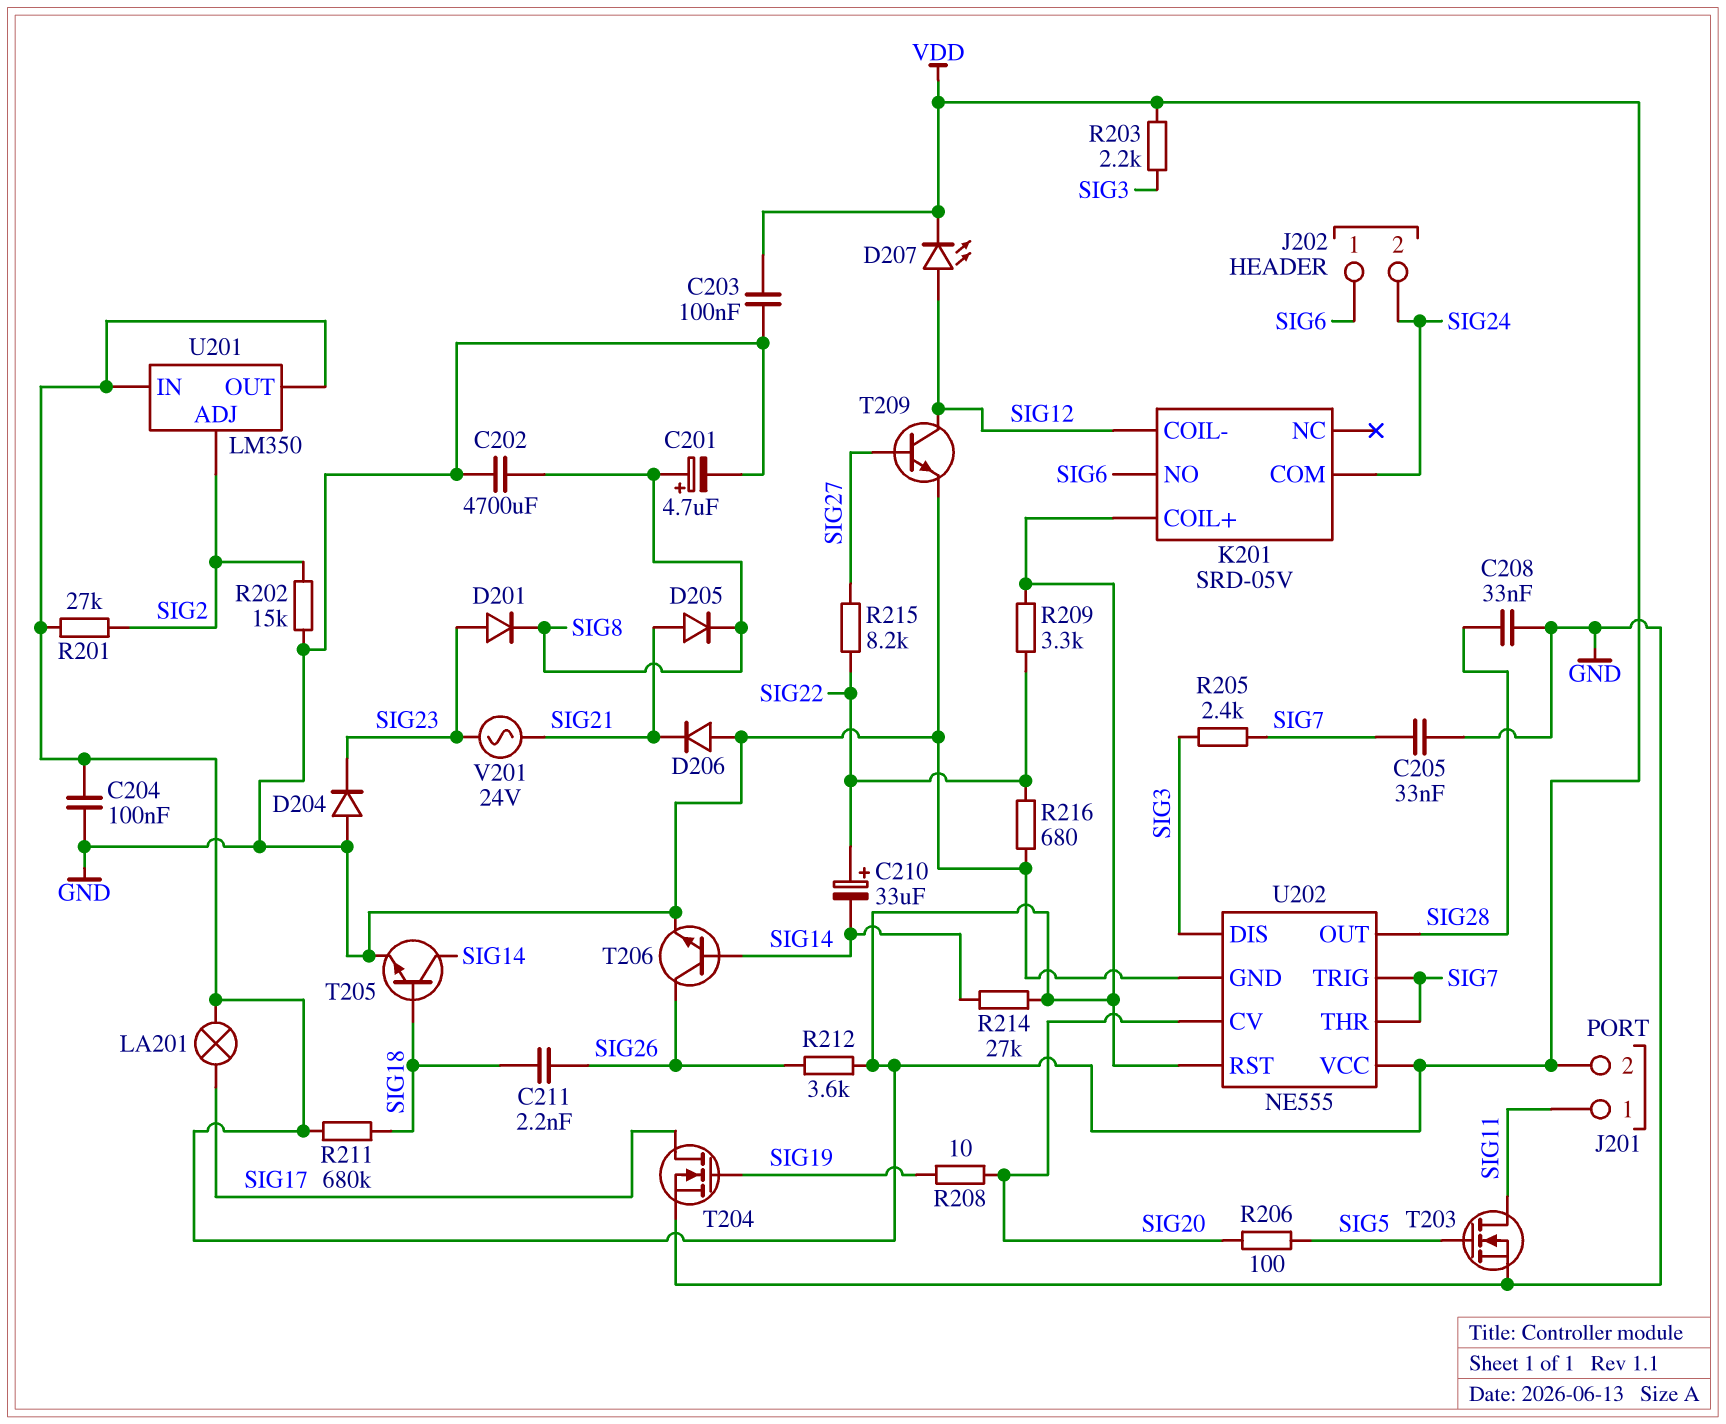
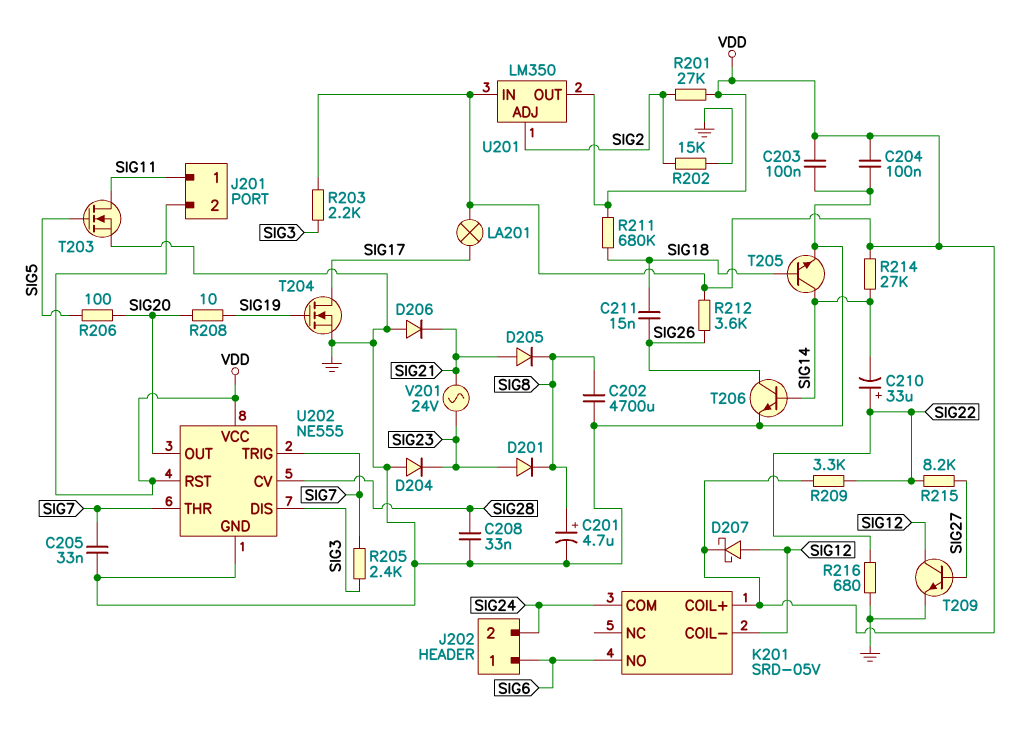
C211: 2.2nF (SIG18, SIG26) -> 15nF (SIG18, SIG26)
D207: LED (A SIG12, K VDD) -> schottky (A SIG12, K VDD)
U202 pin CV: SIG20 -> SIG28
U202 pin OUT: SIG28 -> SIG20

